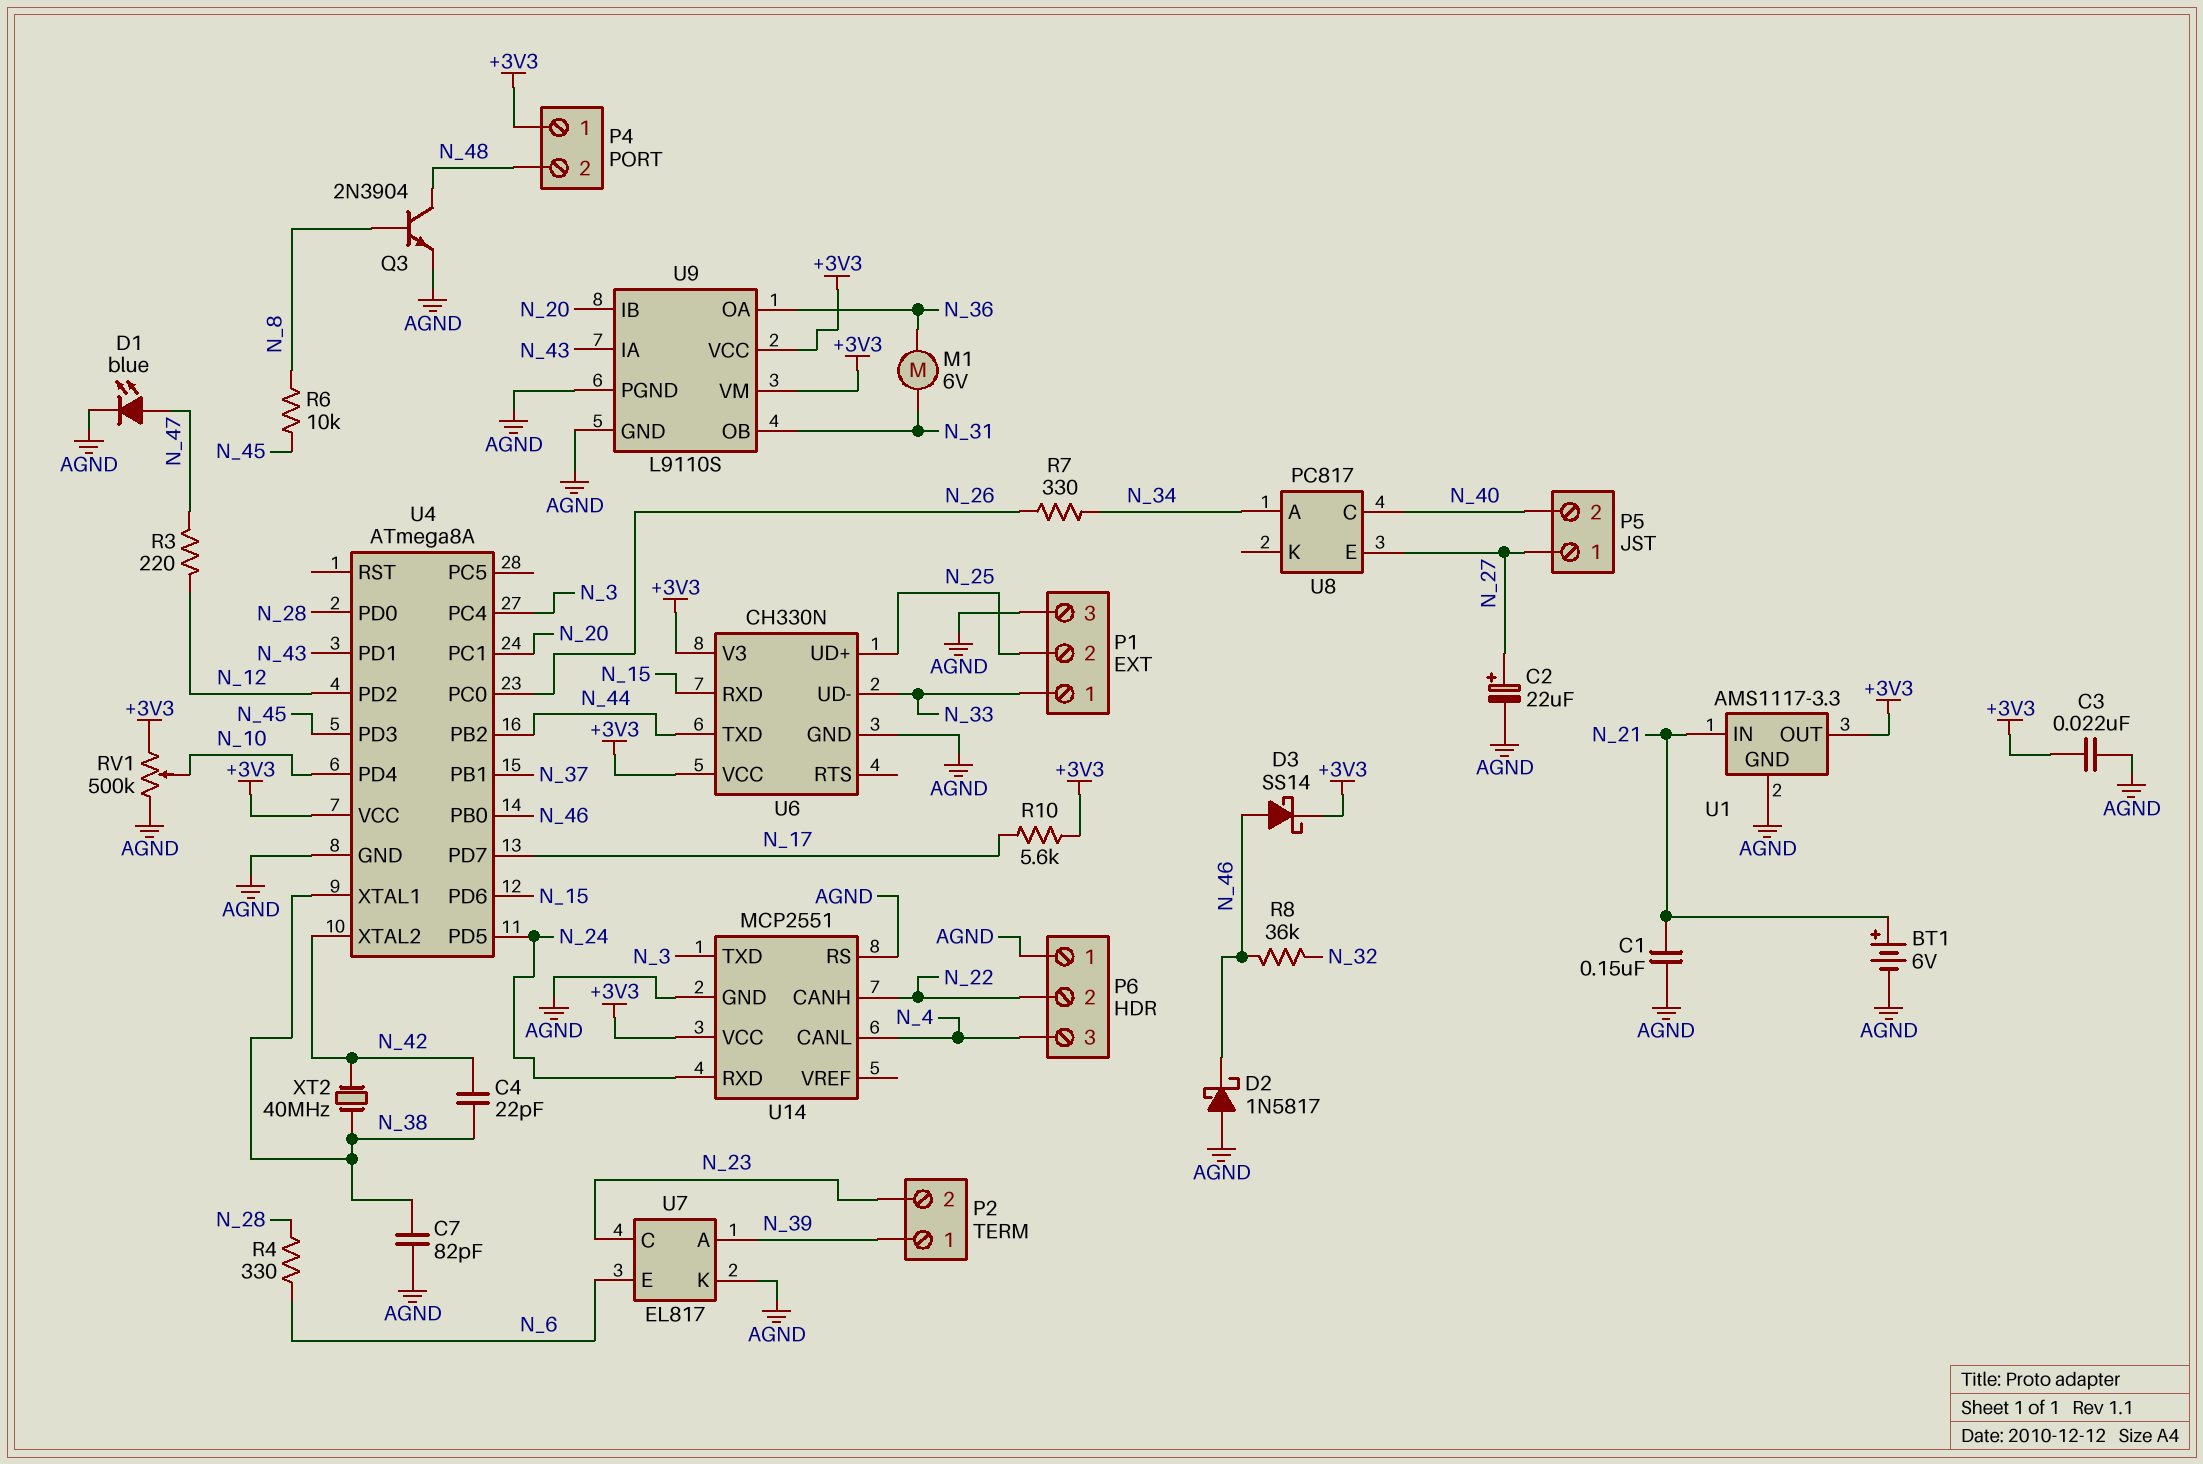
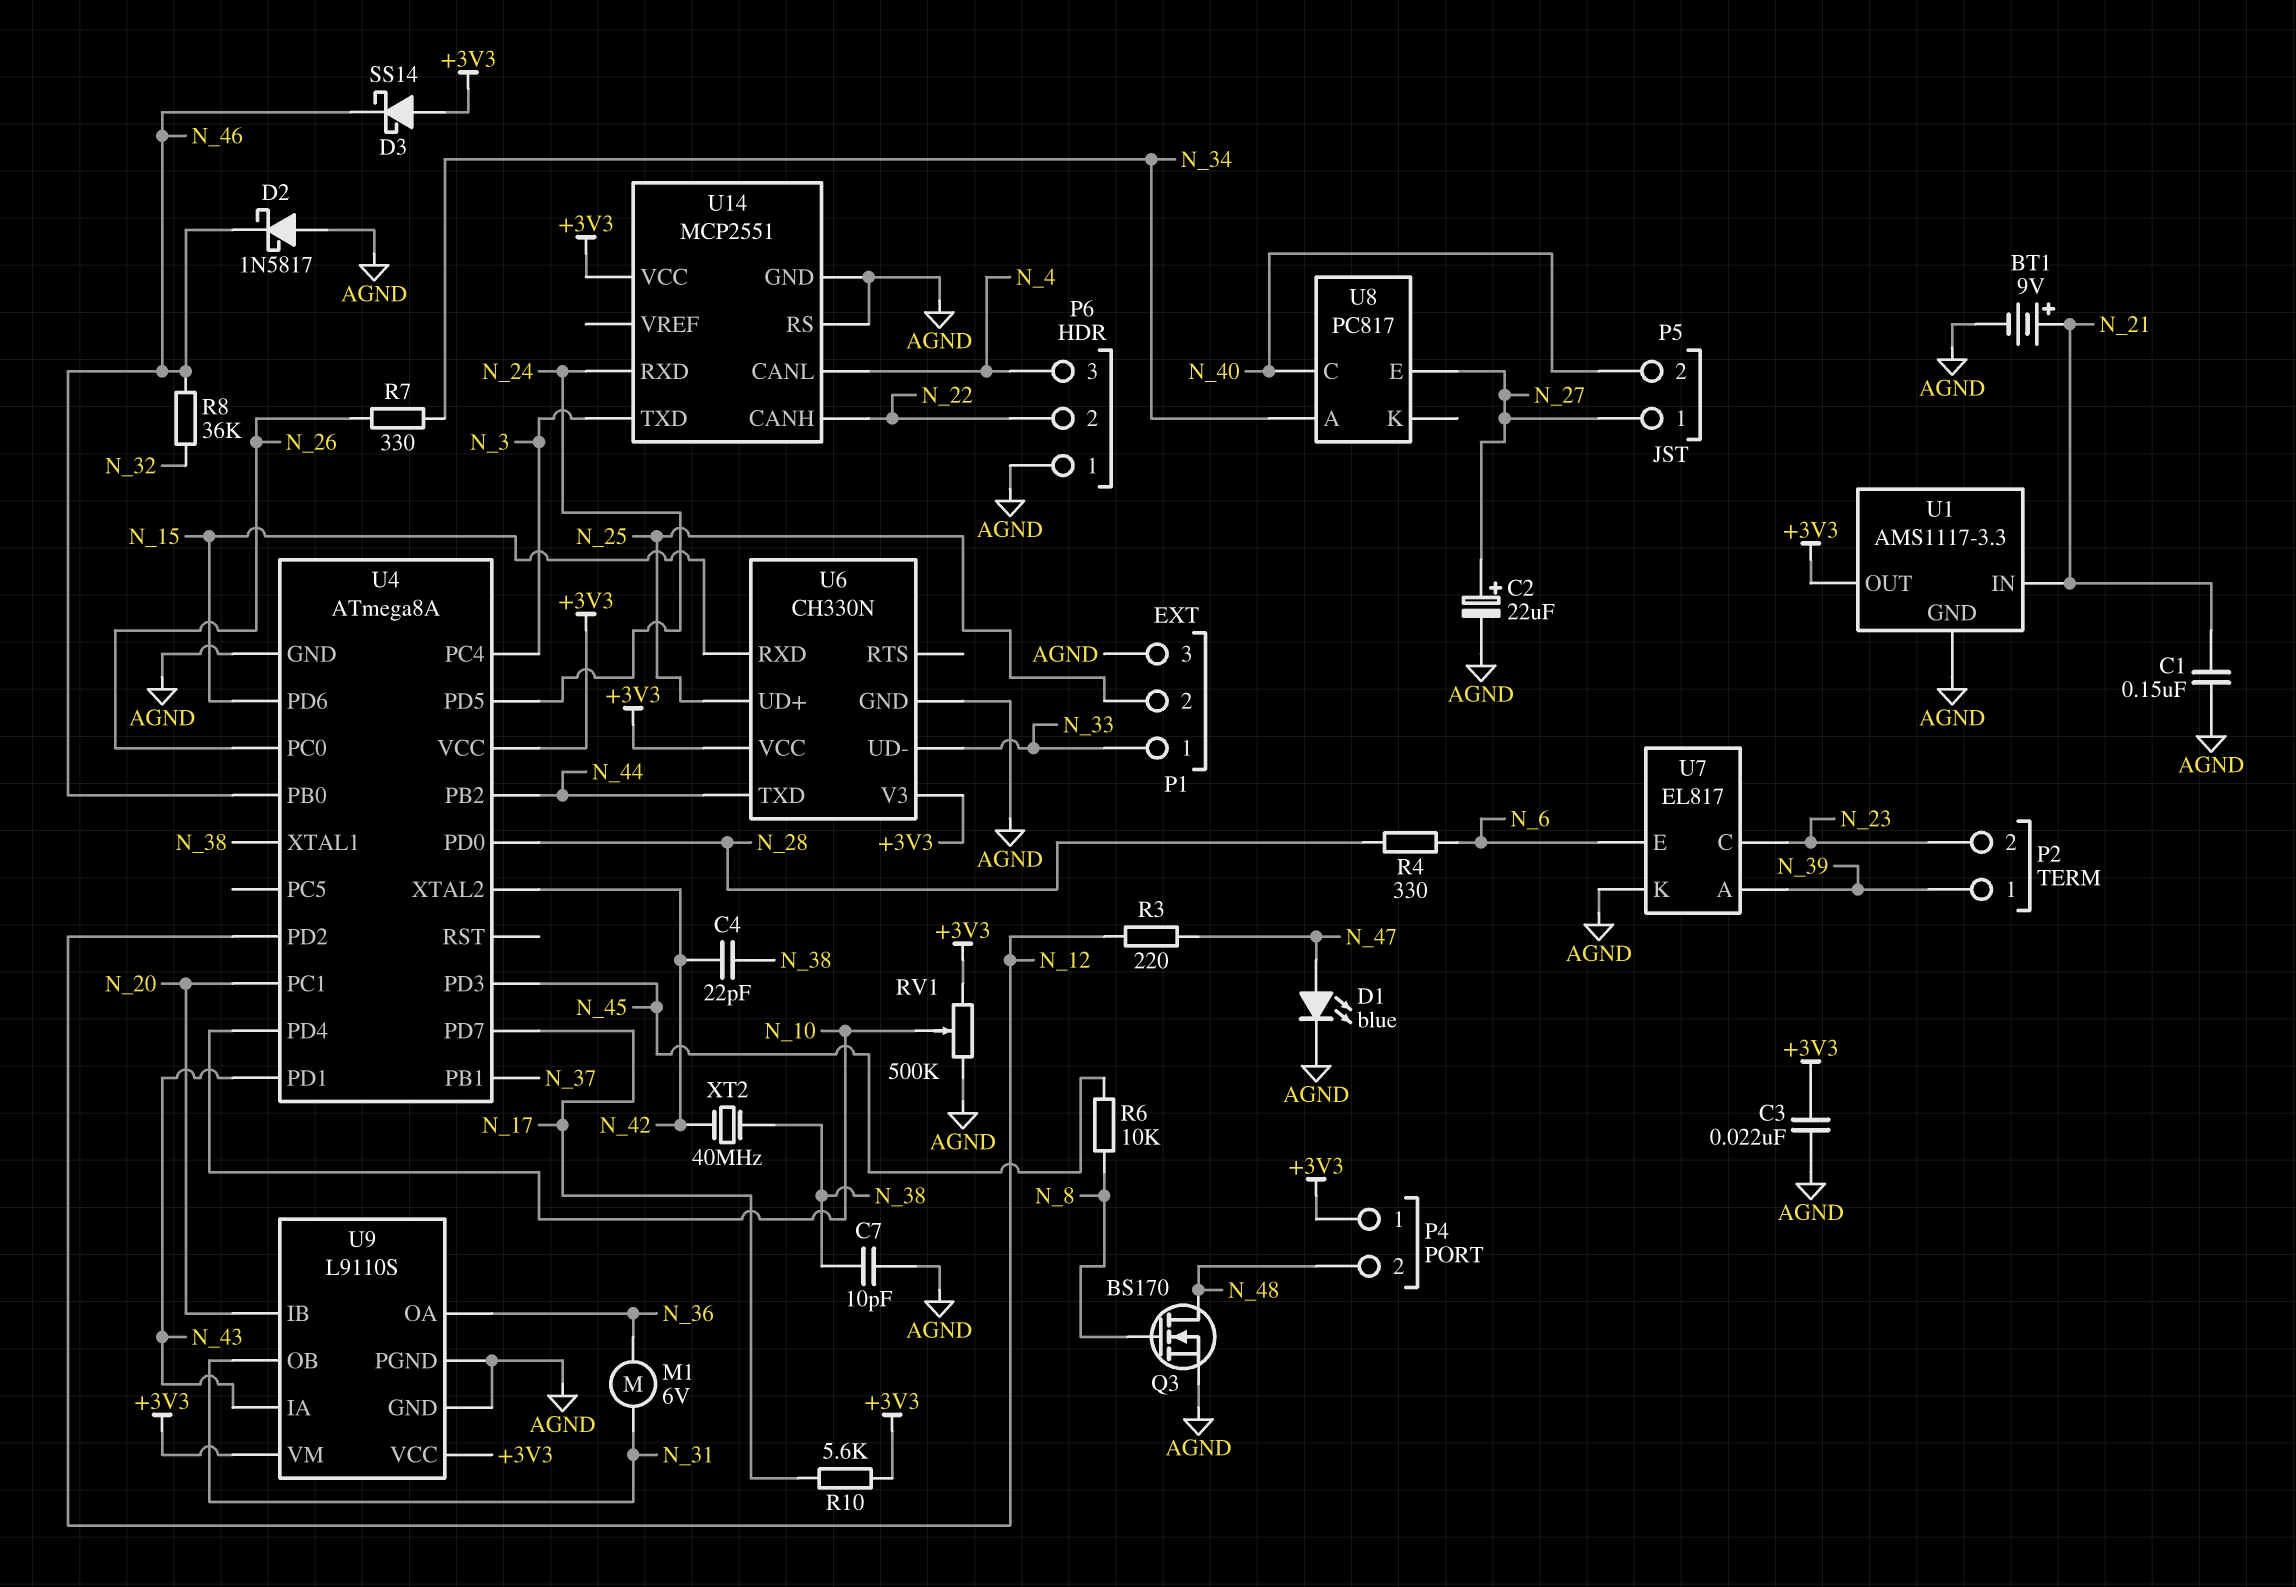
BT1: 6V (plus N_21, minus AGND) -> 9V (plus N_21, minus AGND)
C7: 82pF (AGND, N_38) -> 10pF (AGND, N_38)
D3: schottky SS14 (A N_46, K +3V3) -> schottky SS14 (A +3V3, K N_46)
Q3: NPN 2N3904 (B N_8, C N_48, E AGND) -> NMOS BS170 (G N_8, D N_48, S AGND)

